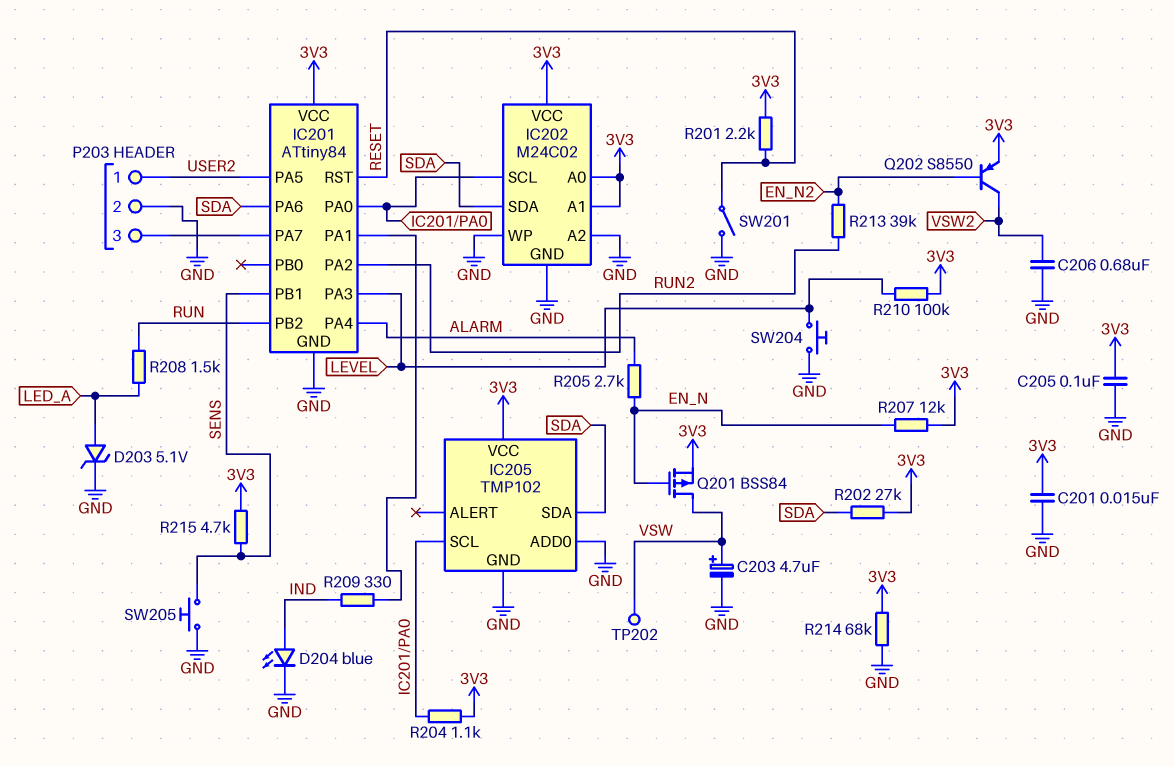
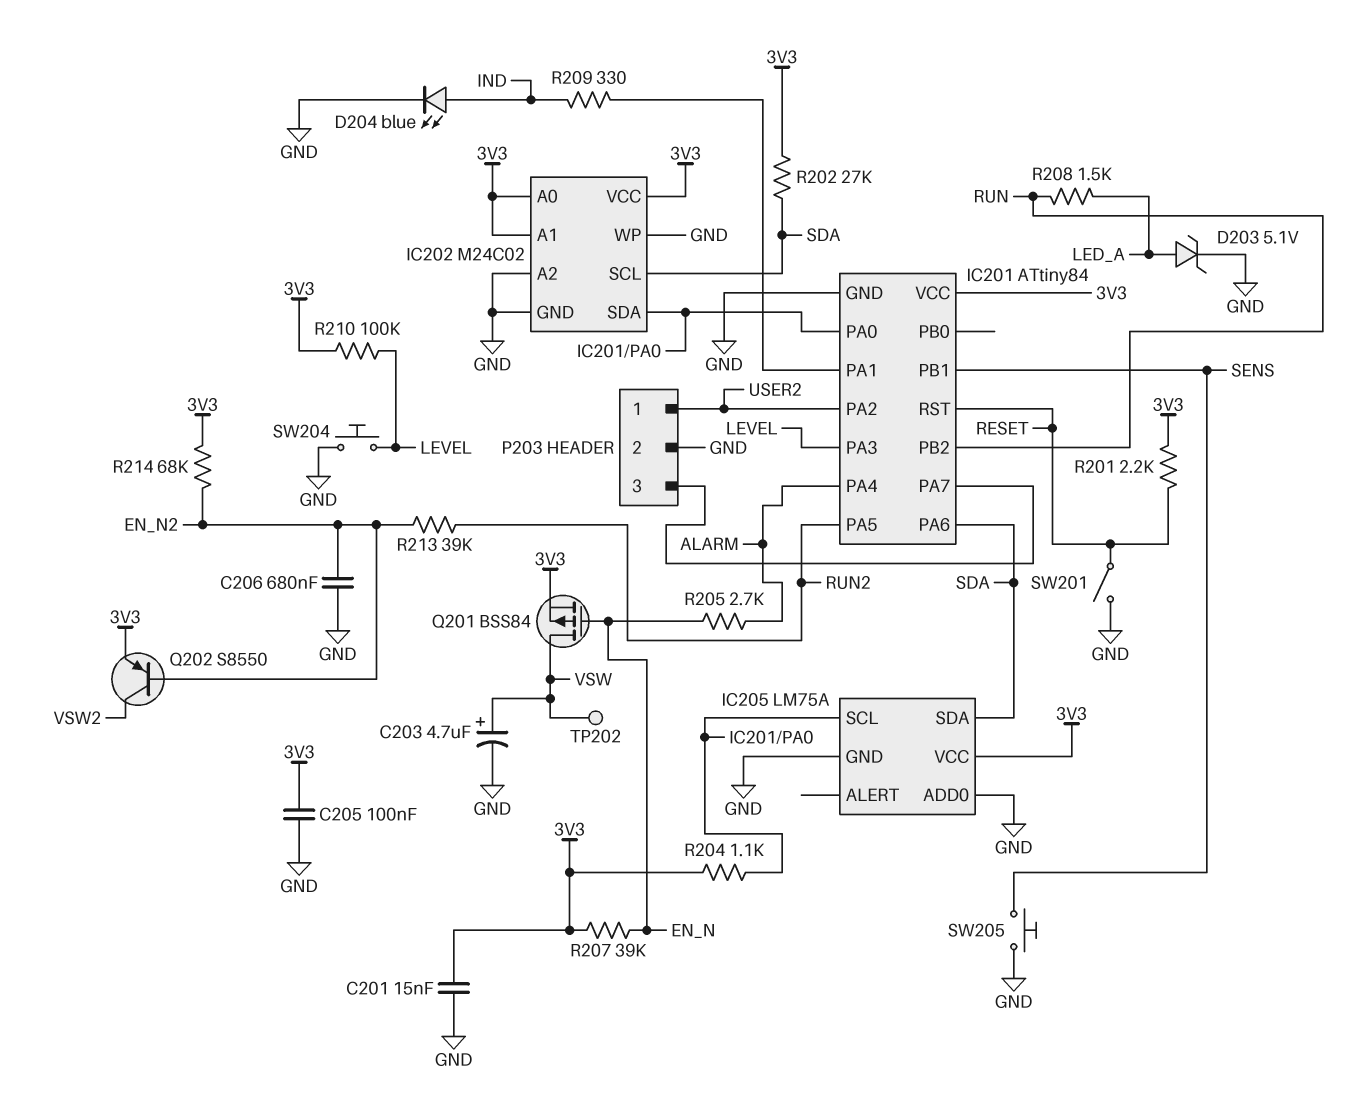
C206: 680nF (GND, VSW2) -> 680nF (EN_N2, GND)
IC201 pin PA2: RUN2 -> USER2
IC201 pin PA5: USER2 -> RUN2
IC202 pin SCL: IC201/PA0 -> SDA
IC202 pin SDA: SDA -> IC201/PA0
IC205: TMP102 -> LM75A
R207: 12k (3V3, EN_N) -> 39k (3V3, EN_N)
R214: 68k (3V3, GND) -> 68k (3V3, EN_N2)
R215: 4.7k (3V3, SENS) -> none

